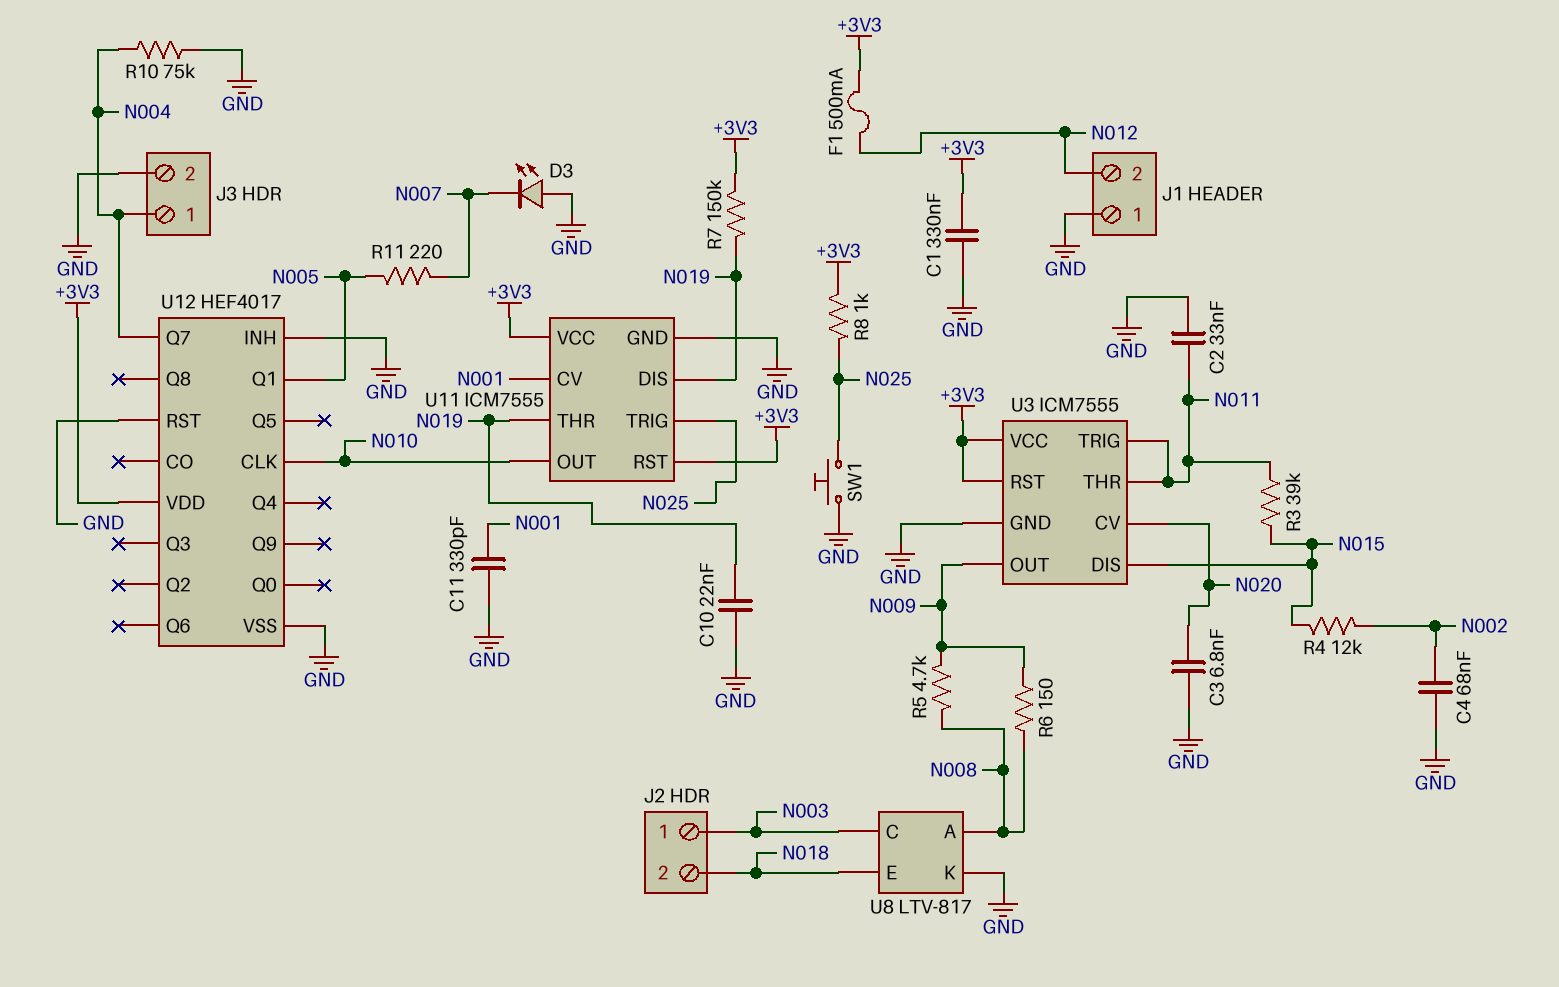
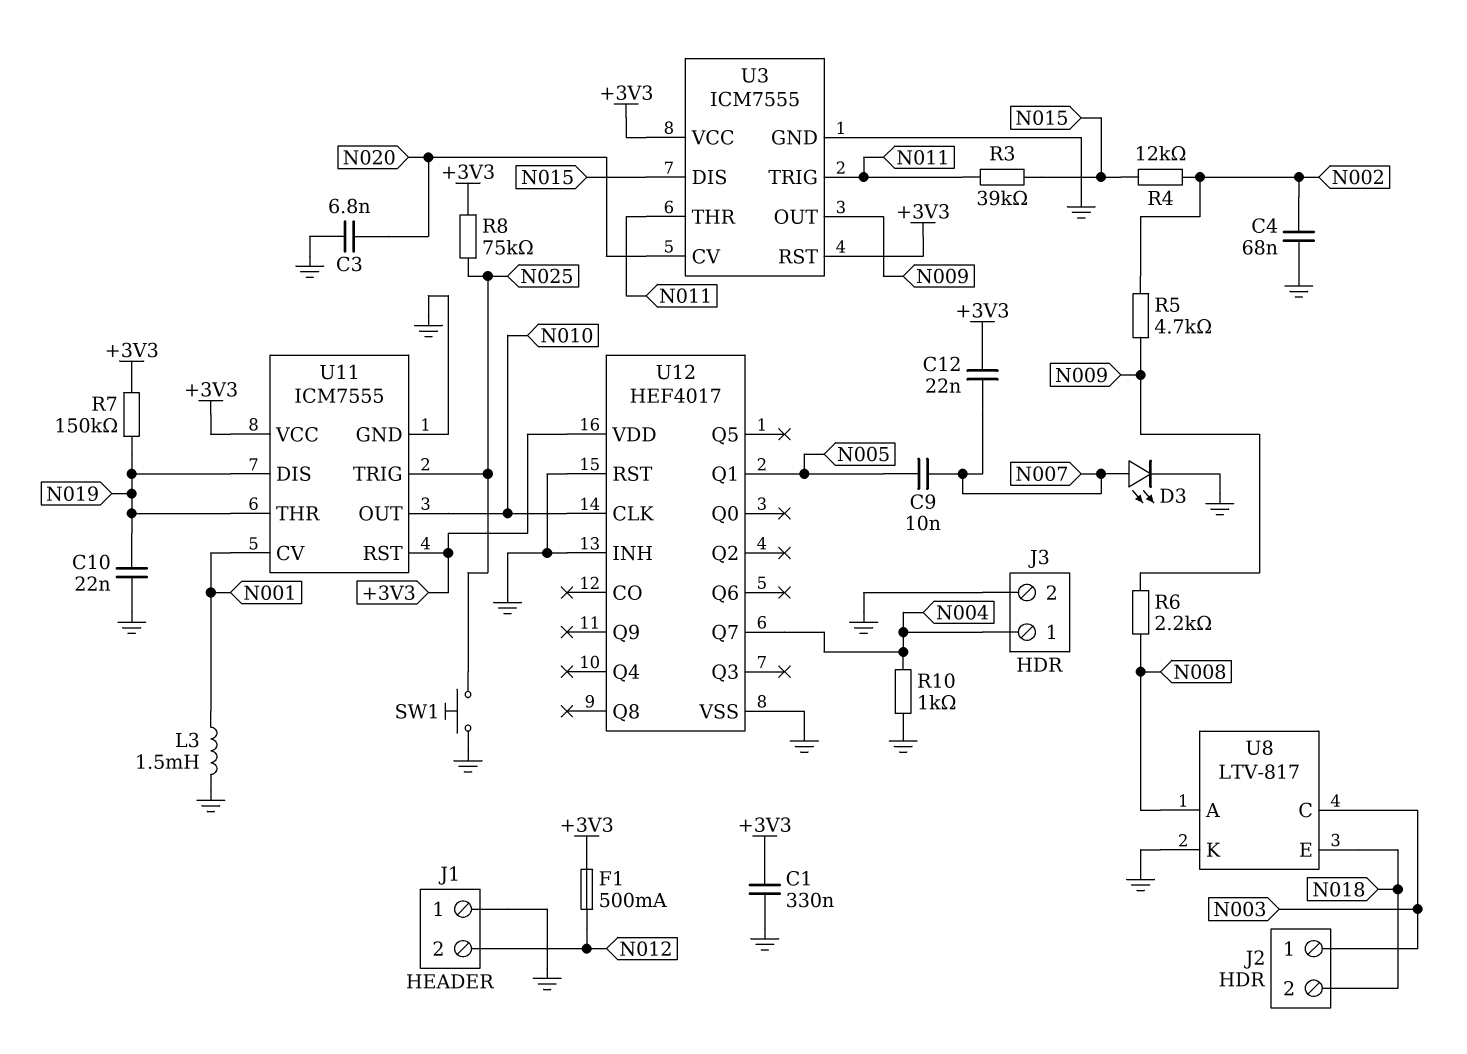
C2: 33nF (GND, N011) -> none
C9: none -> 10nF (N005, N007)
C11: 330pF (GND, N001) -> none
C12: none -> 22nF (+3V3, N007)
D3: LED (A GND, K N007) -> LED (A N007, K GND)
L3: none -> 1.5mH (GND, N001)
R5: 4.7k (N008, N009) -> 4.7k (N002, N009)
R6: 150 (N008, N009) -> 2.2k (N008, N009)
R8: 1k (+3V3, N025) -> 75k (+3V3, N025)
R10: 75k (GND, N004) -> 1k (GND, N004)
R11: 220 (N005, N007) -> none

